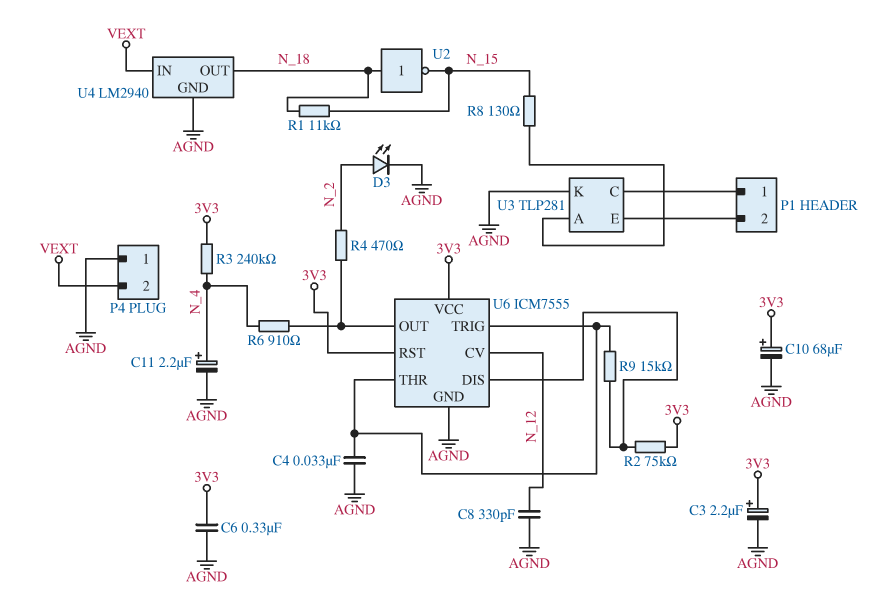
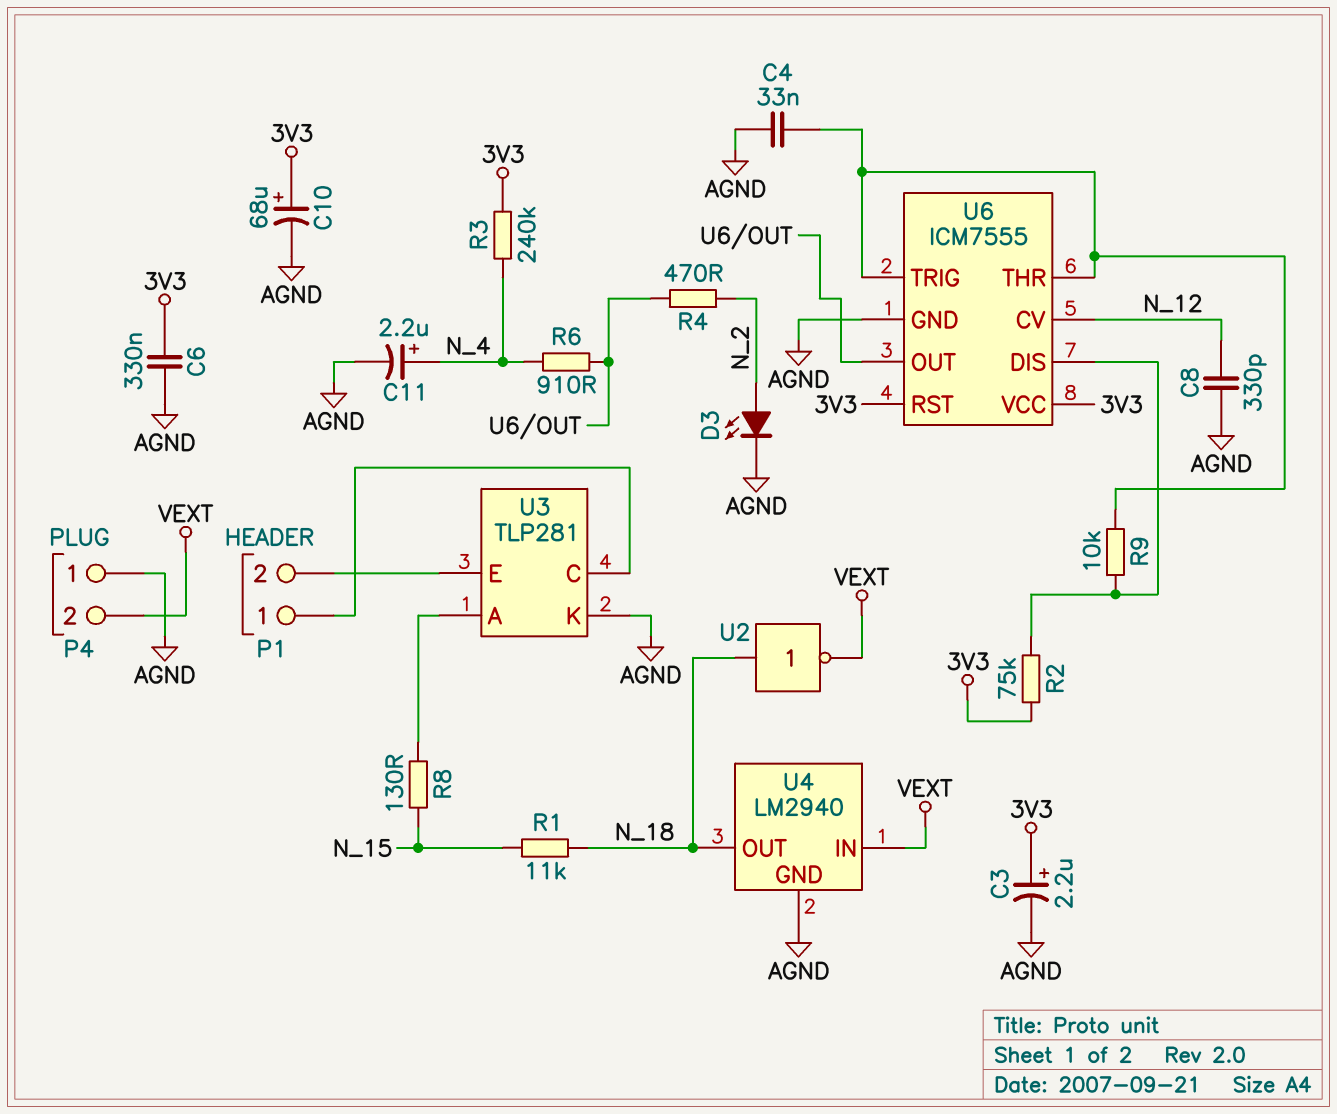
R9: 15k (U6/DIS, U6/THR) -> 10k (U6/DIS, U6/THR)
U2: NOT (in N_18, out N_15) -> NOT (in N_18, out VEXT)

